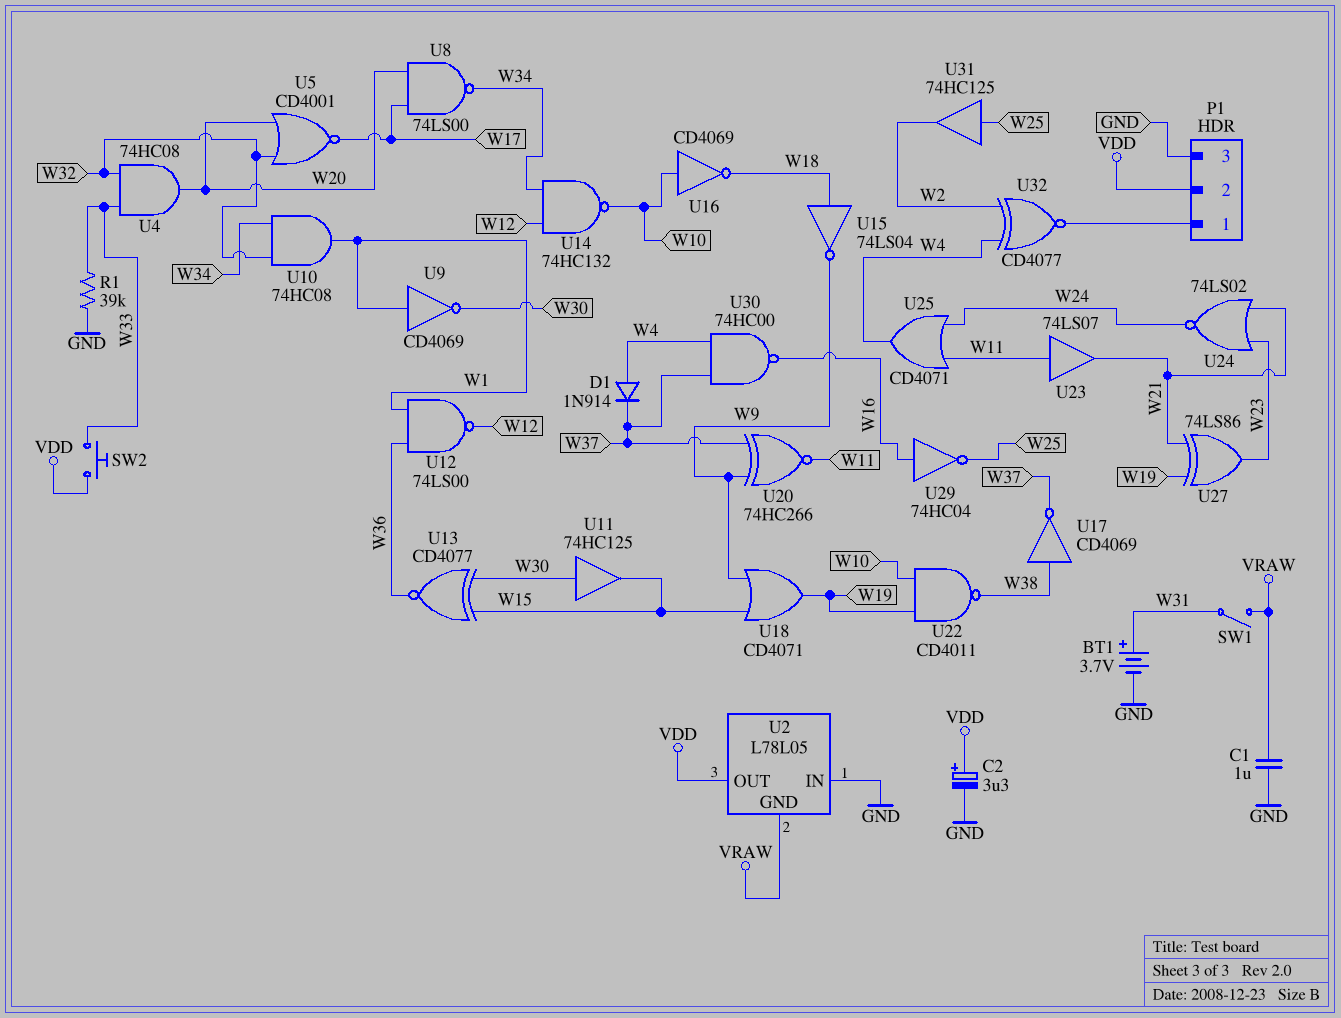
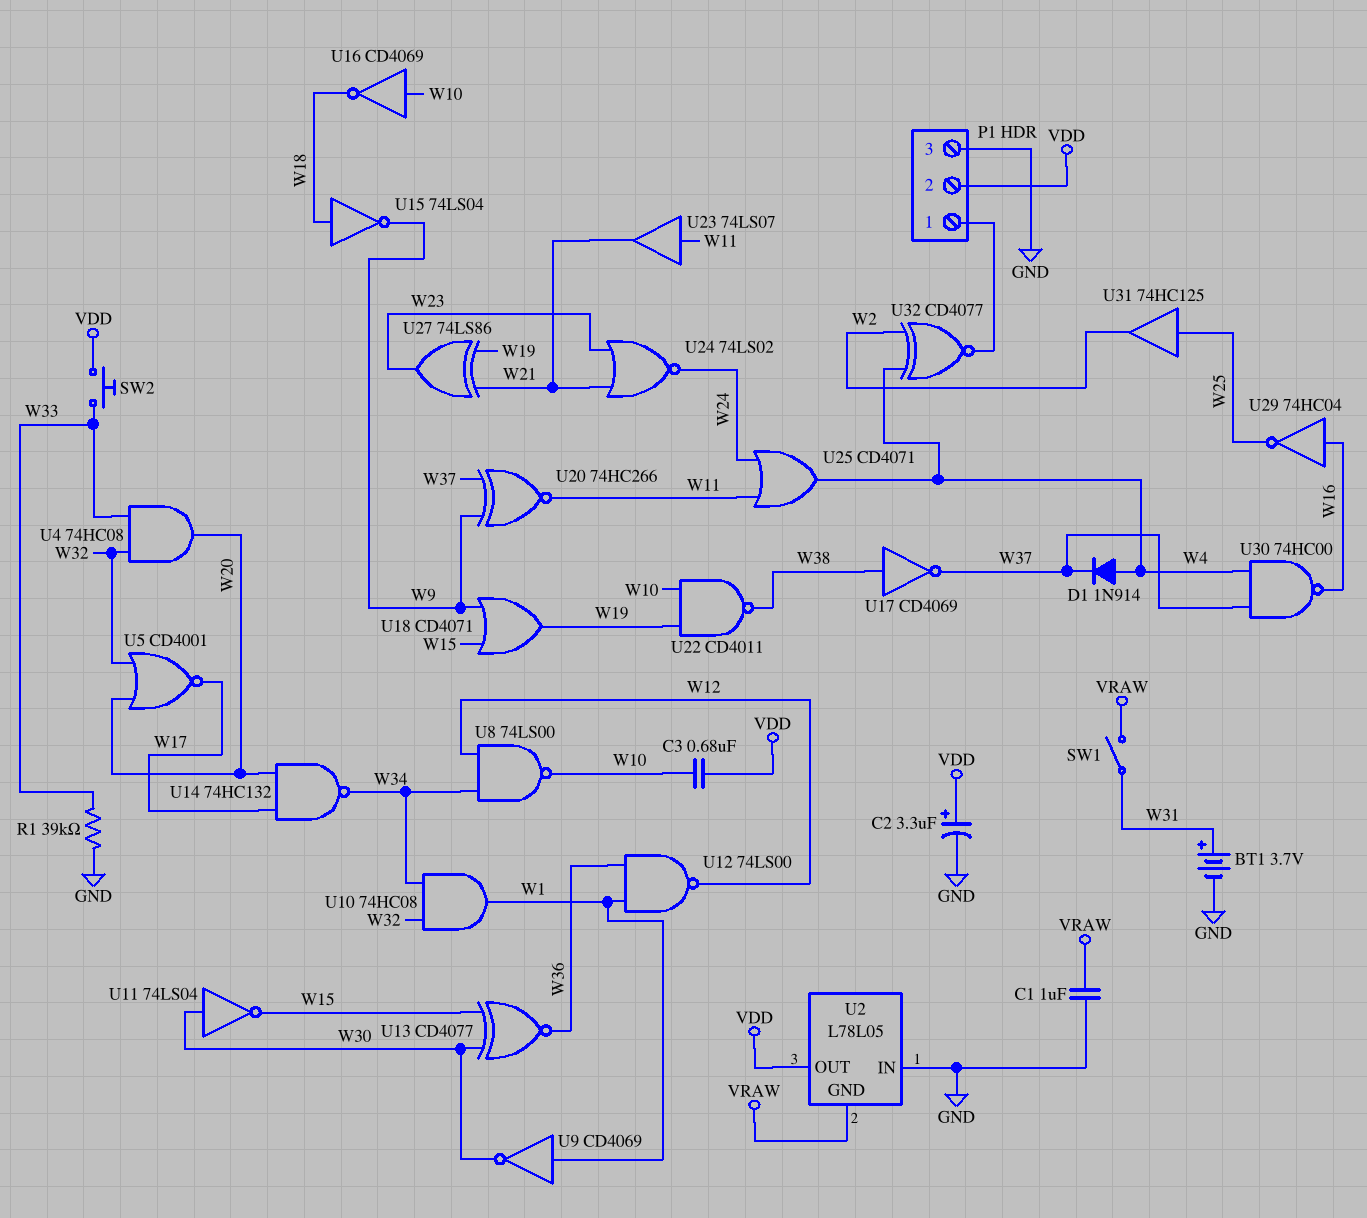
C3: none -> 680nF (VDD, W10)
U8: NAND 74LS00 (in W17, in W20, out W34) -> NAND 74LS00 (in W12, in W34, out W10)
U11: buffer 74HC125 (in W30, out W15) -> NOT 74LS04 (in W30, out W15)
U14: NAND 74HC132 (in W12, in W34, out W10) -> NAND 74HC132 (in W17, in W20, out W34)

